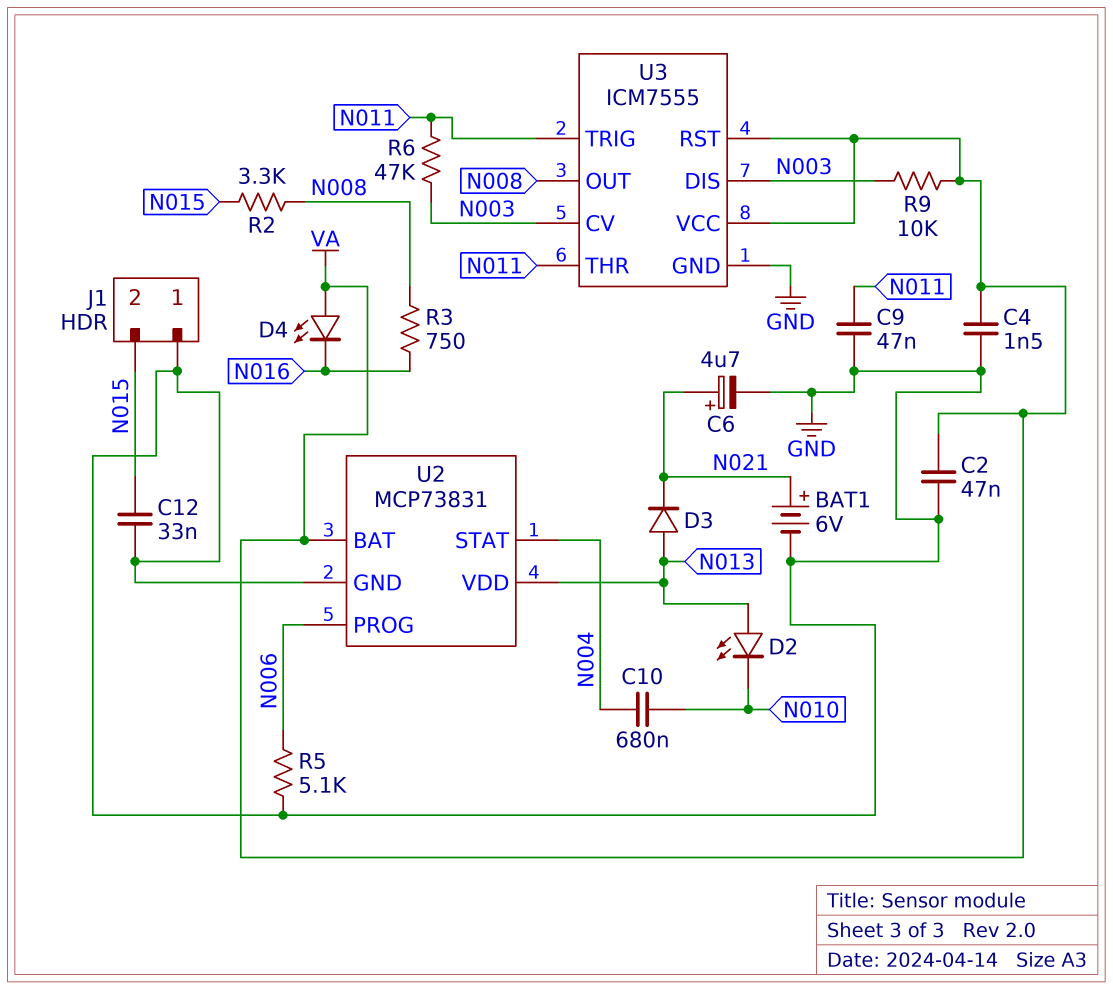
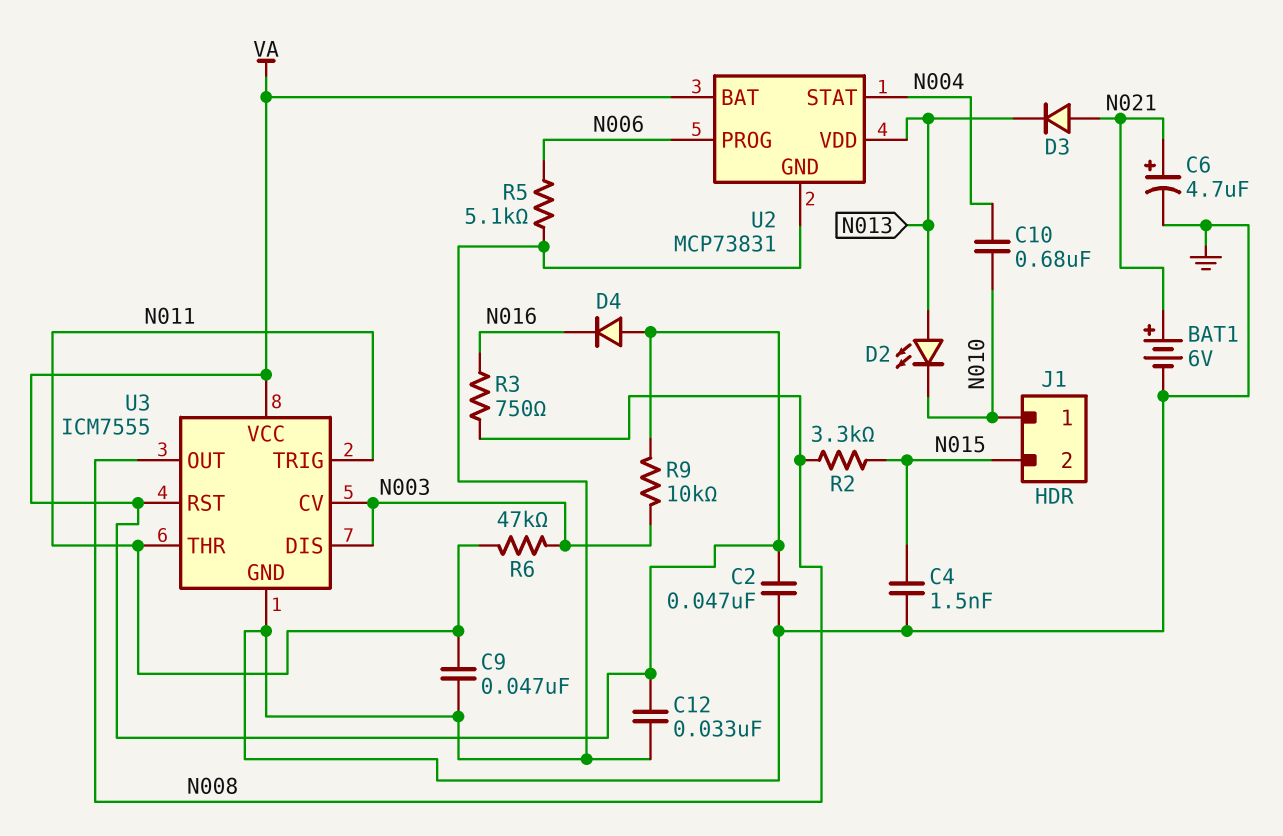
C4: 1.5nF (GND, VA) -> 1.5nF (GND, N015)
C12: 33nF (GND, N015) -> 33nF (GND, VA)
D3: diode (A N013, K N021) -> diode (A N021, K N013)
D4: LED (A VA, K N016) -> diode (A VA, K N016)
J1 pin 1: GND -> N010

